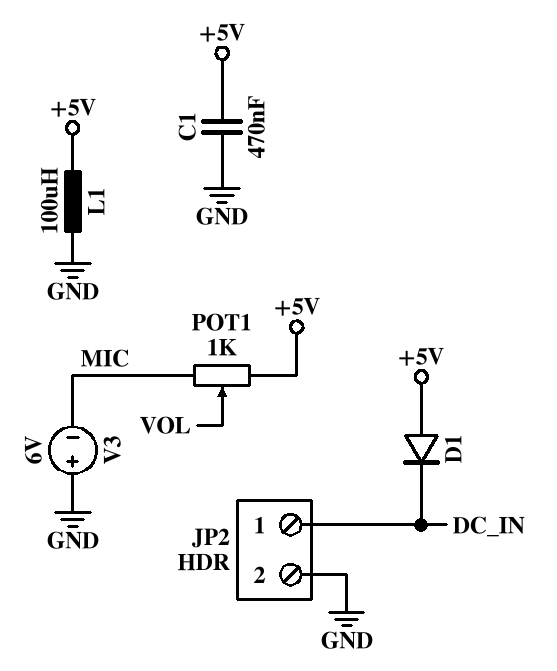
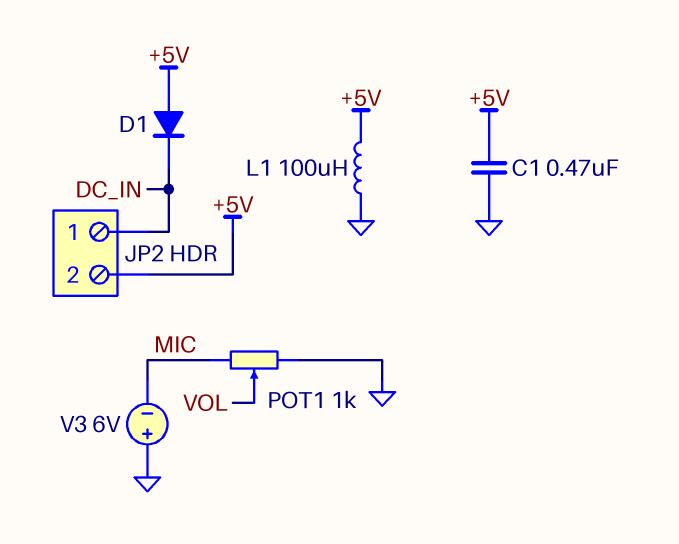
JP2 pin 2: GND -> +5V
POT1: 1k (+5V, MIC, wiper VOL) -> 1k (GND, MIC, wiper VOL)

